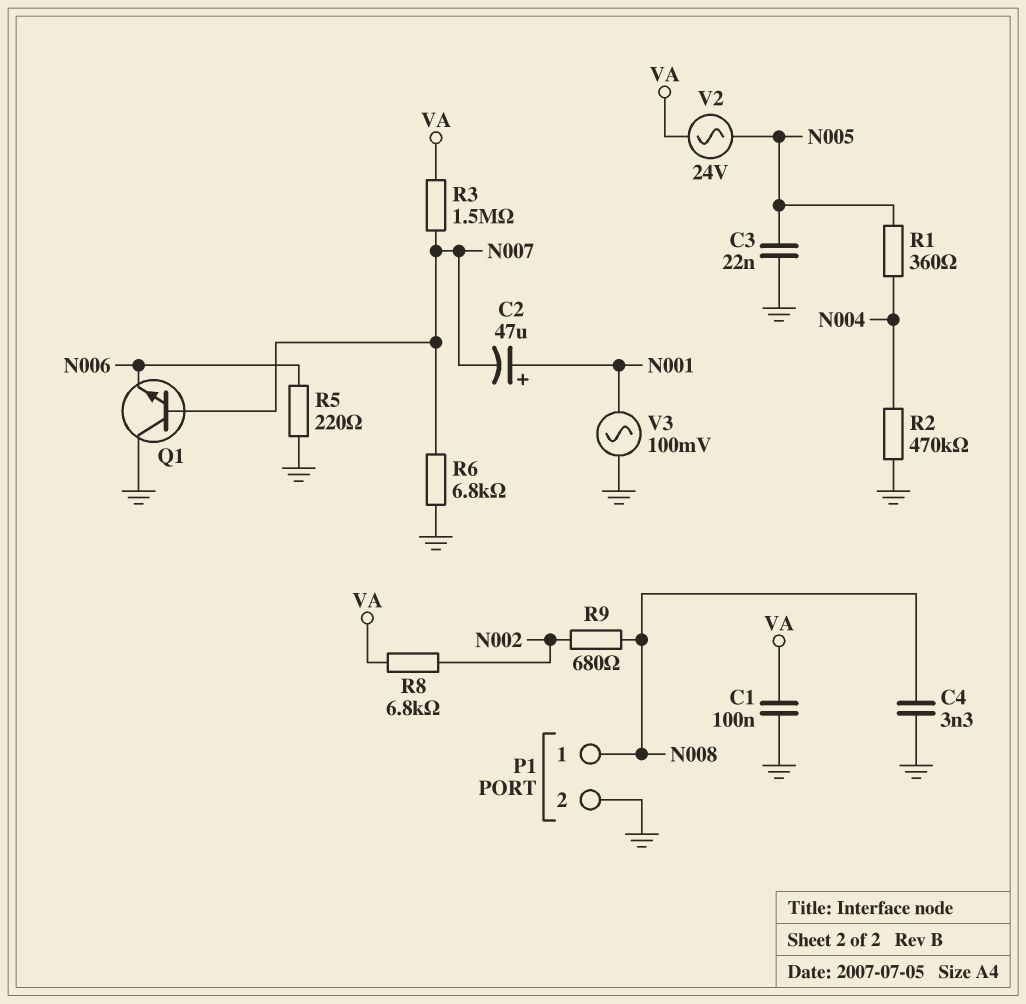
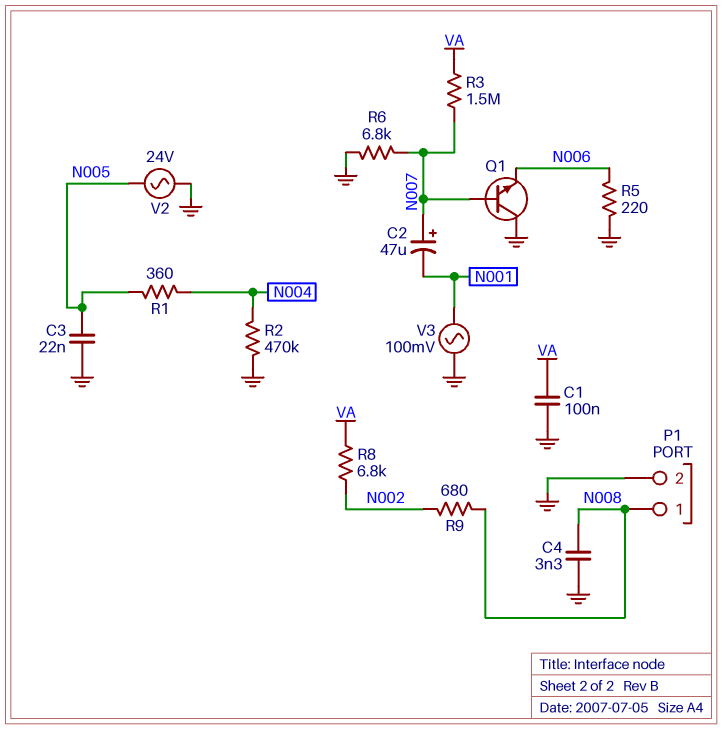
C2: 47uF (plus N001, minus N007) -> 47uF (plus N007, minus N001)
V2: AC 24V (N005, VA) -> AC 24V (GND, N005)

